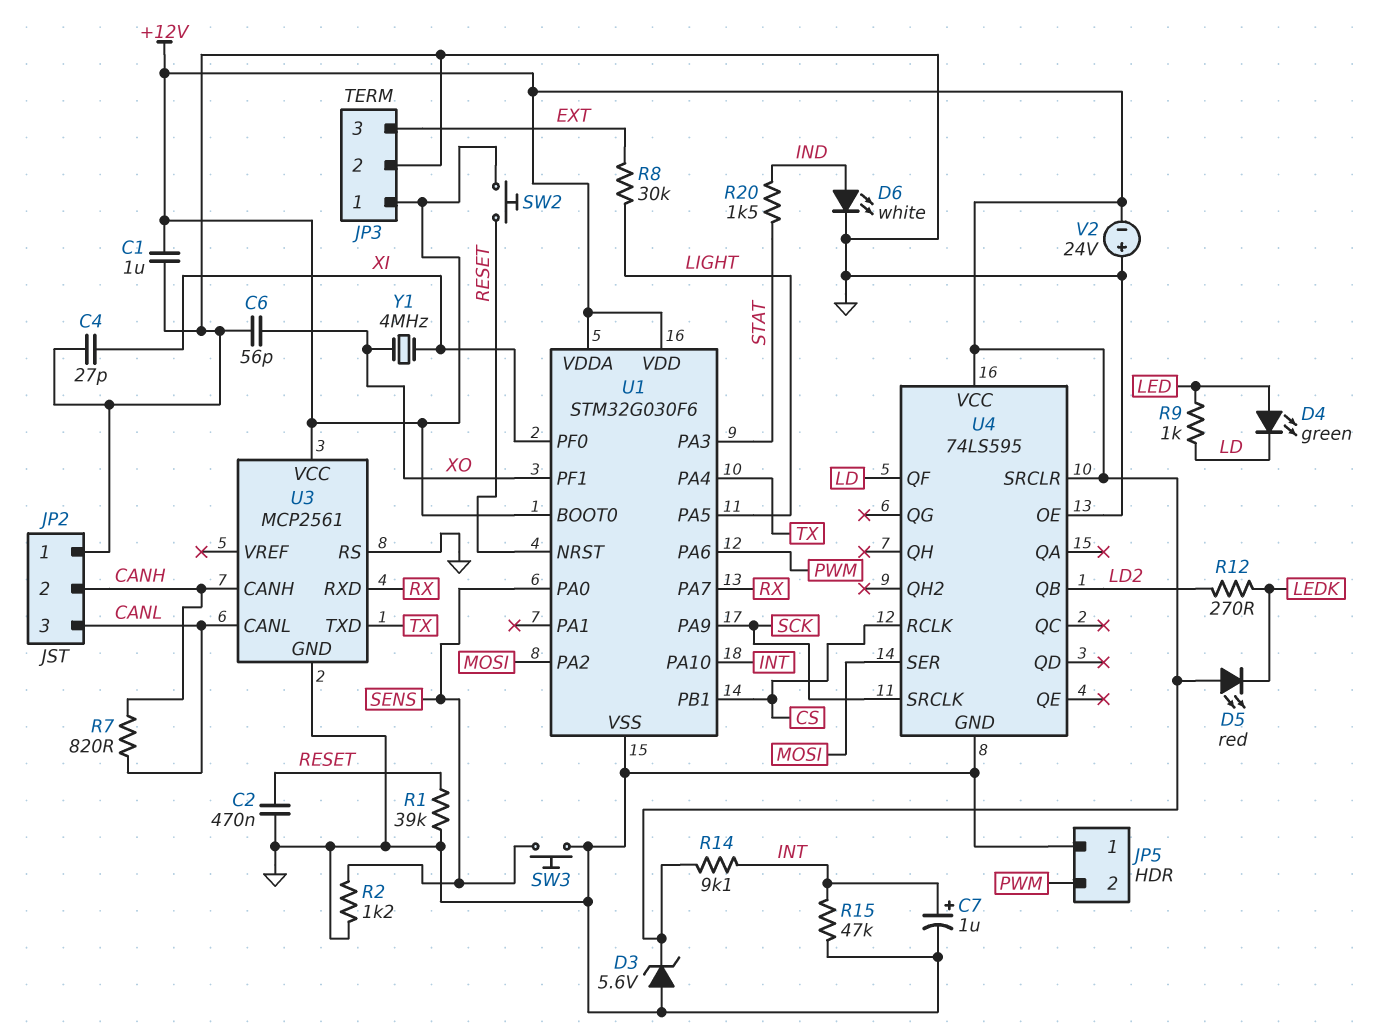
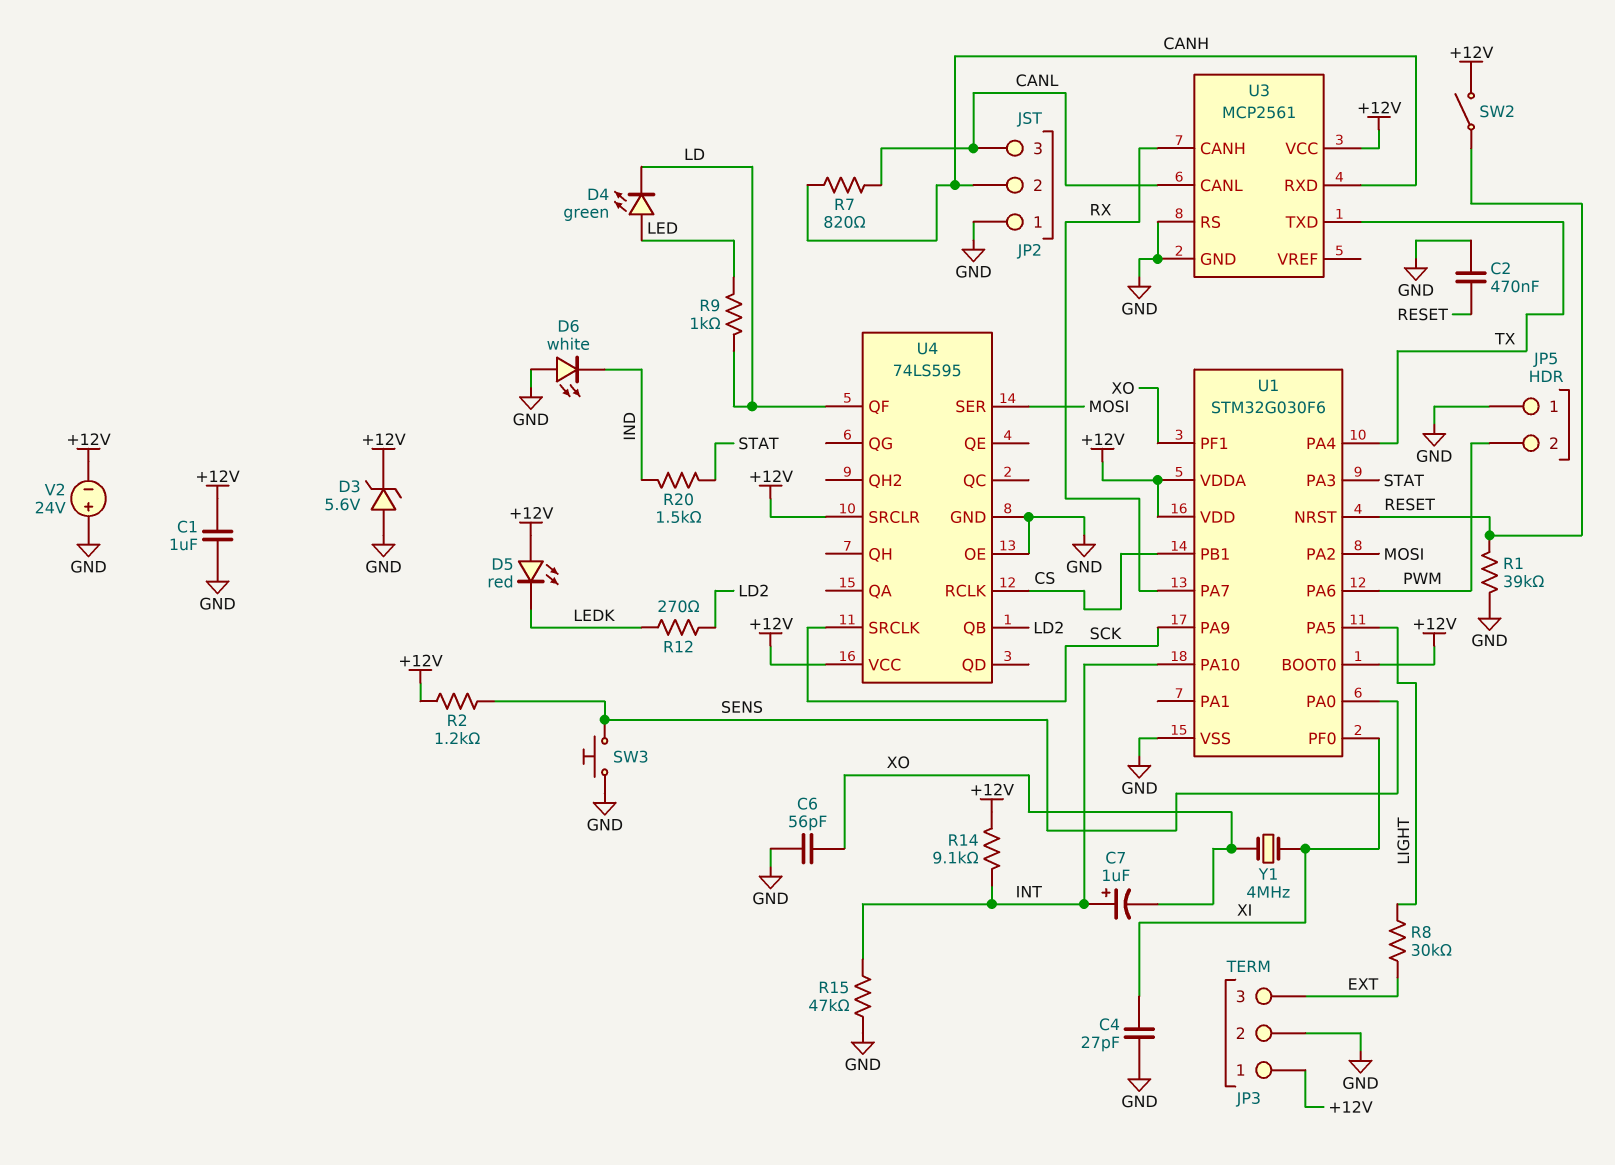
C7: 1uF (plus INT, minus GND) -> 1uF (plus INT, minus XO)
D6: LED white (A IND, K GND) -> LED white (A GND, K IND)
R2: 1.2k (GND, SENS) -> 1.2k (+12V, SENS)
SW2: button (+12V, RESET) -> switch (+12V, RESET)
U3 pin CANH: CANH -> RX
U3 pin RXD: RX -> CANH

